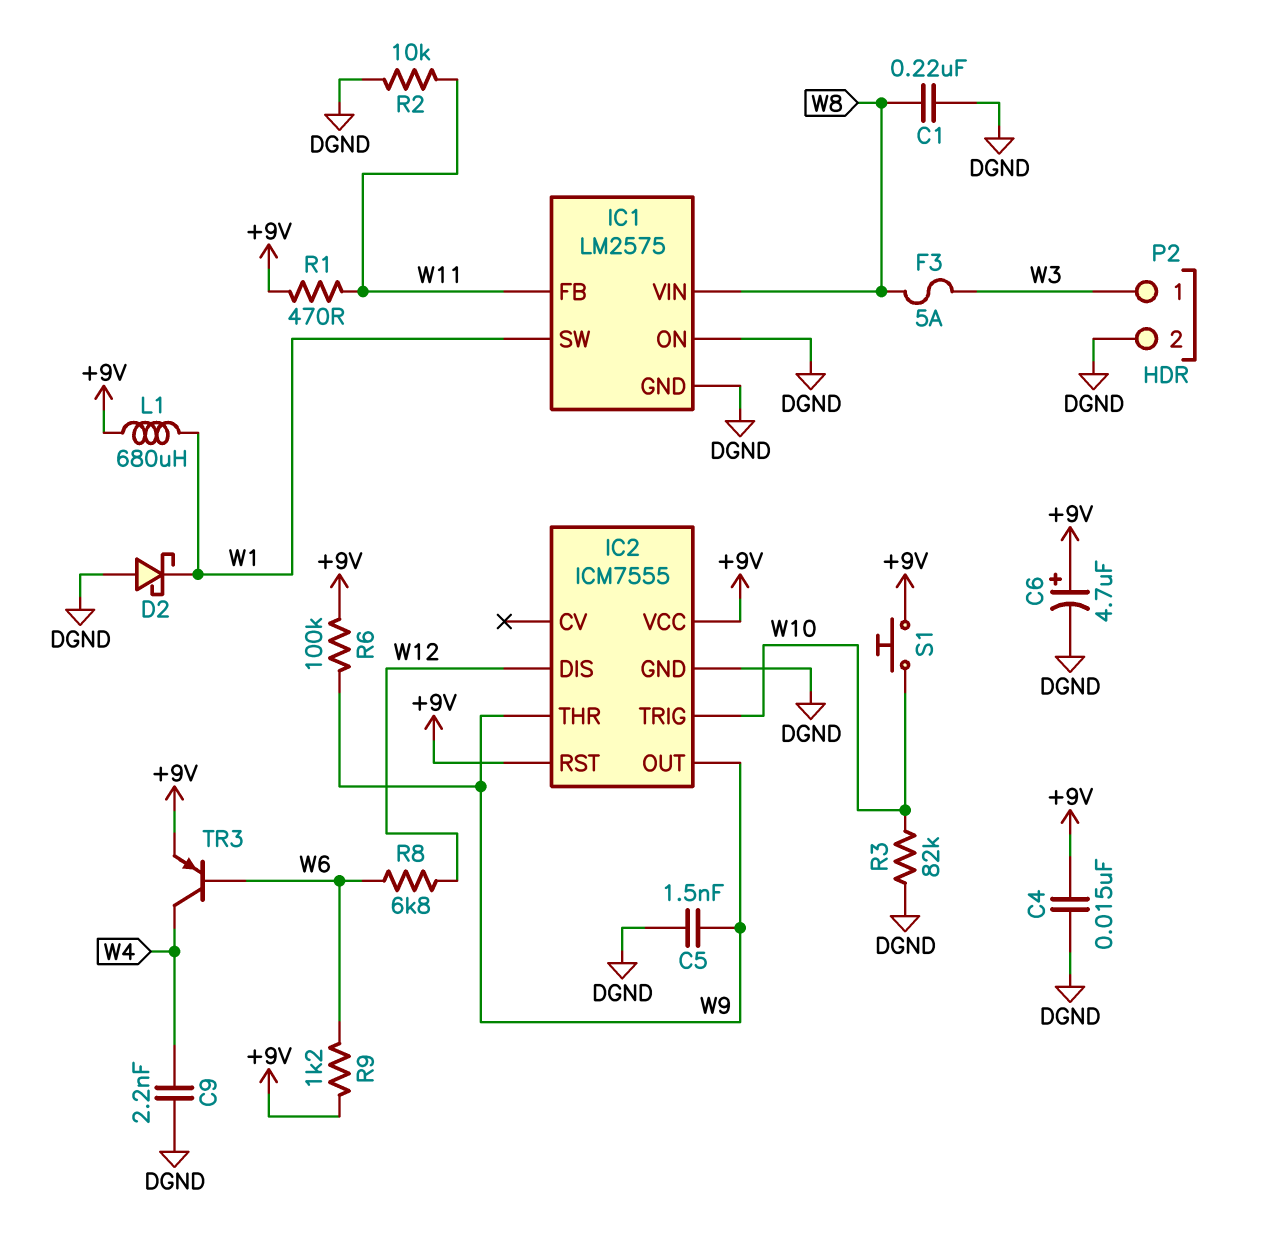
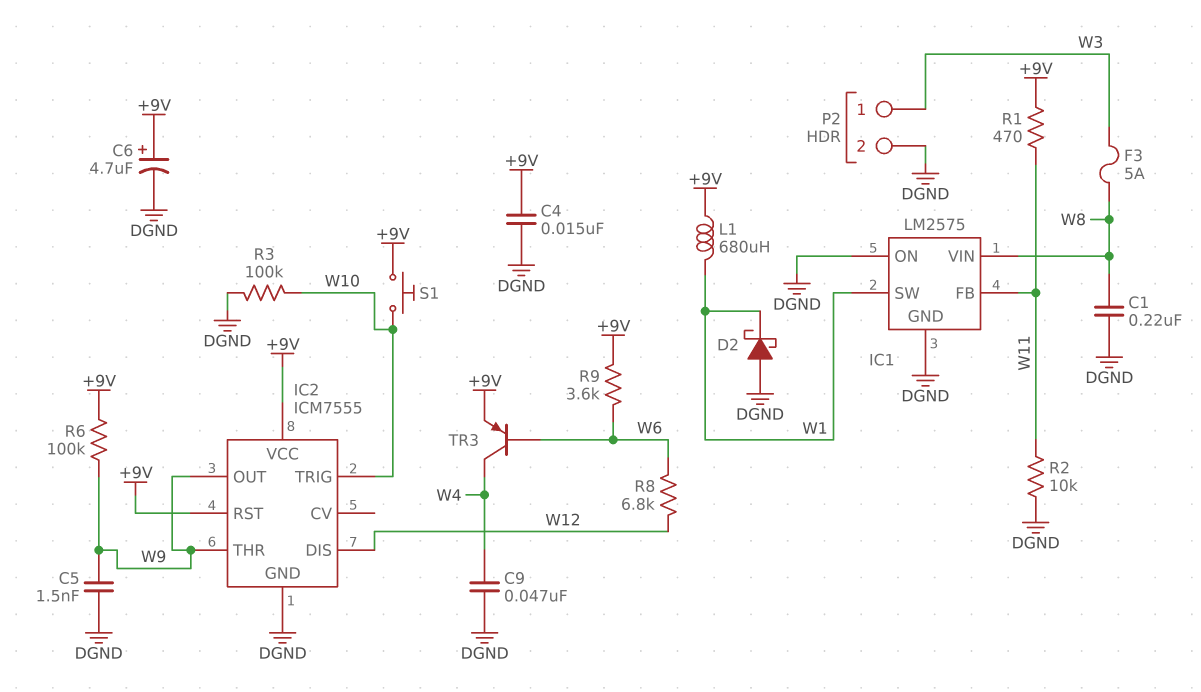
C9: 2.2nF (DGND, W4) -> 47nF (DGND, W4)
R3: 82k (DGND, W10) -> 100k (DGND, W10)
R9: 1.2k (+9V, W6) -> 3.6k (+9V, W6)

